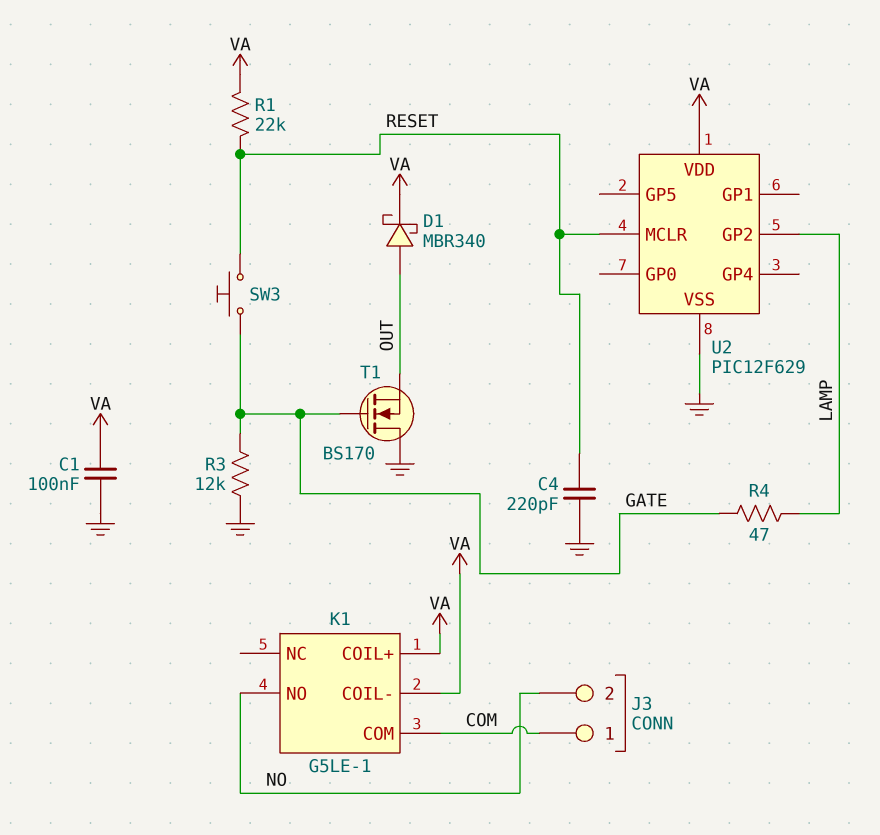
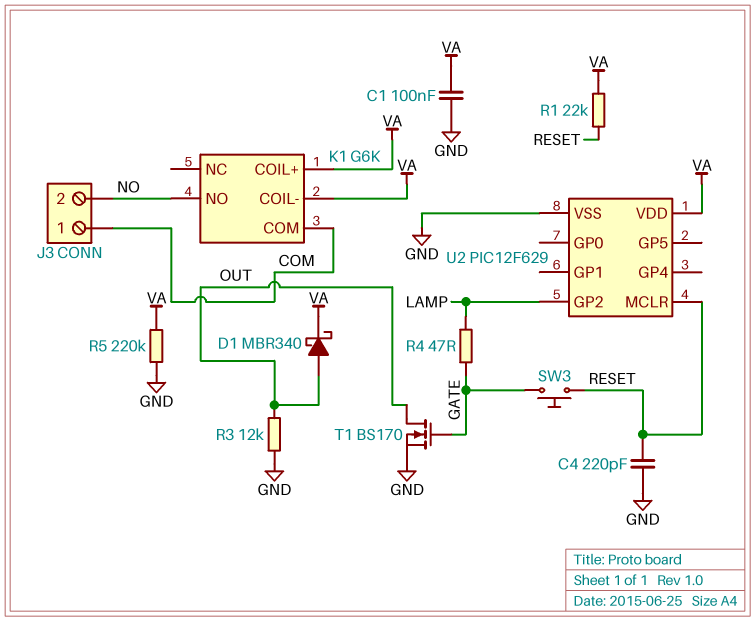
K1: G5LE-1 -> G6K
R3: 12k (GATE, GND) -> 12k (GND, OUT)
R5: none -> 220k (GND, VA)
T1: NMOS BS170 (G GATE, D GND, S OUT) -> NMOS BS170 (G GATE, D OUT, S GND)

